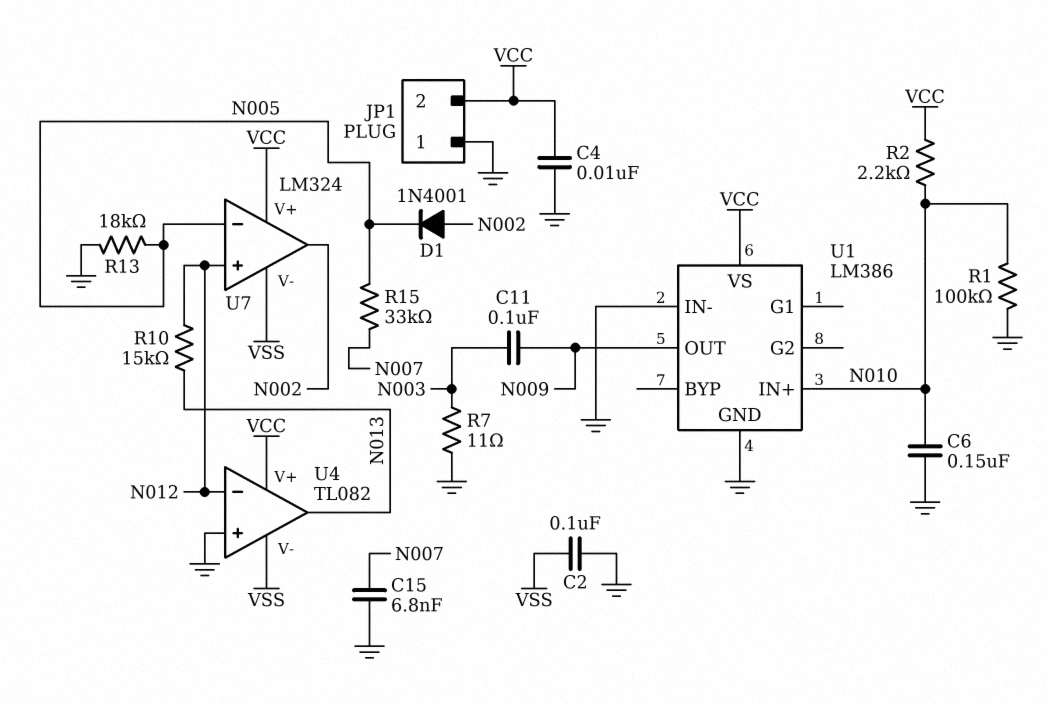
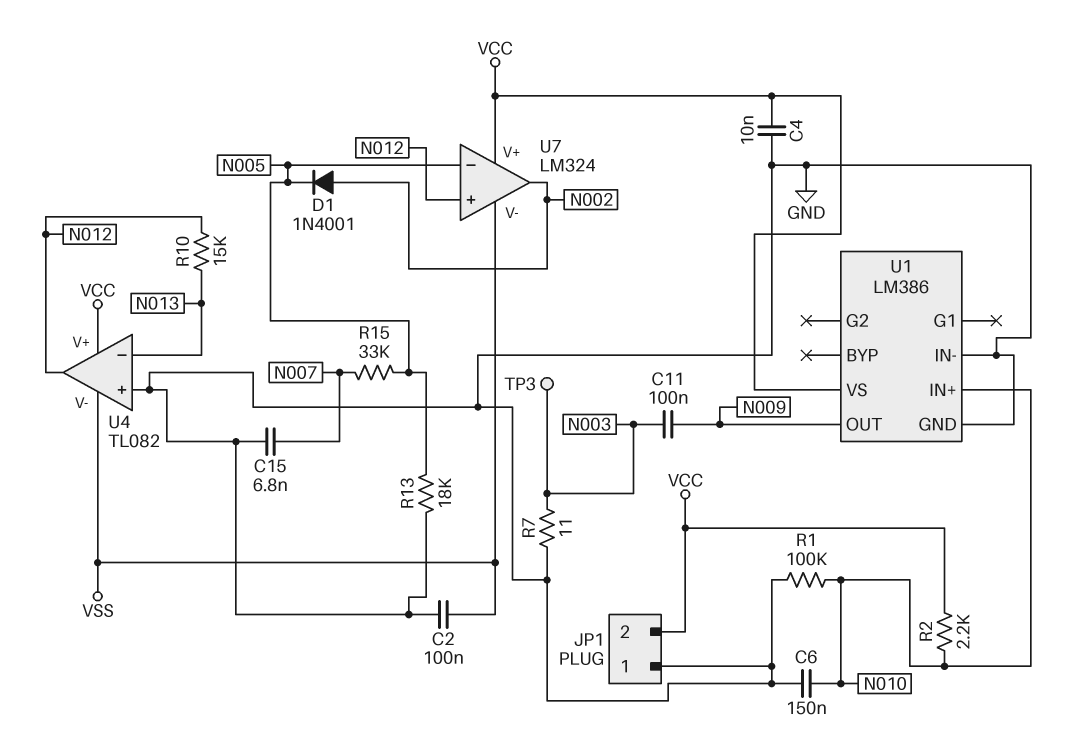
TP3: none -> test point (N003)
U4 pin in-: N012 -> N013
U4 pin out: N013 -> N012

